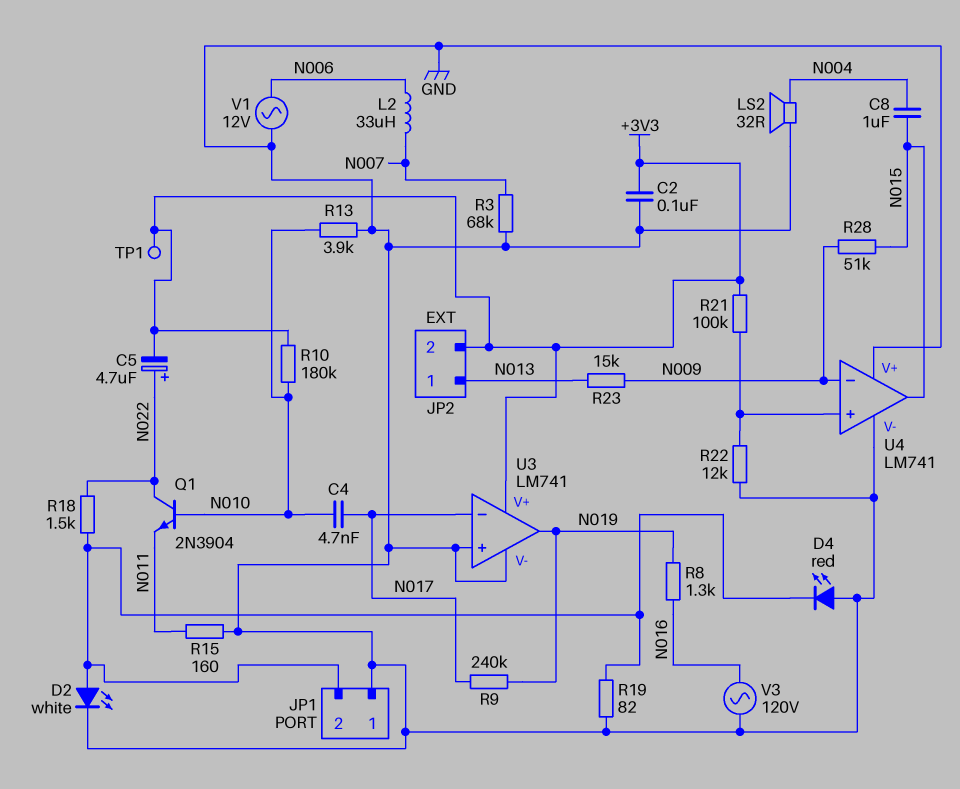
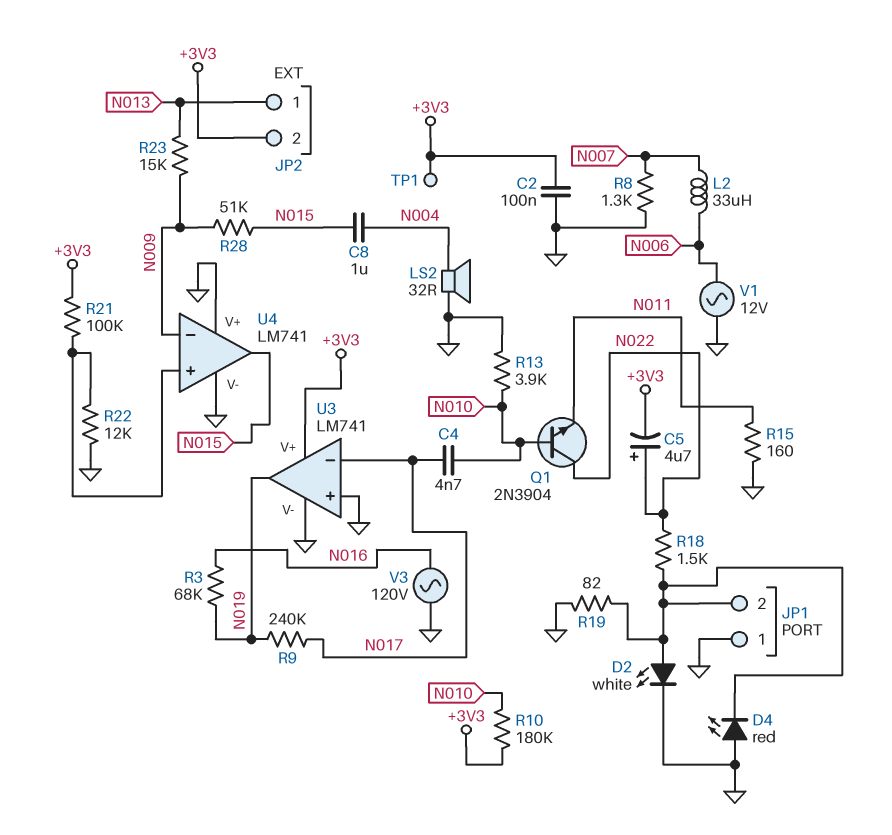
R3: 68k (GND, N007) -> 68k (N016, N019)
R8: 1.3k (N016, N019) -> 1.3k (GND, N007)

